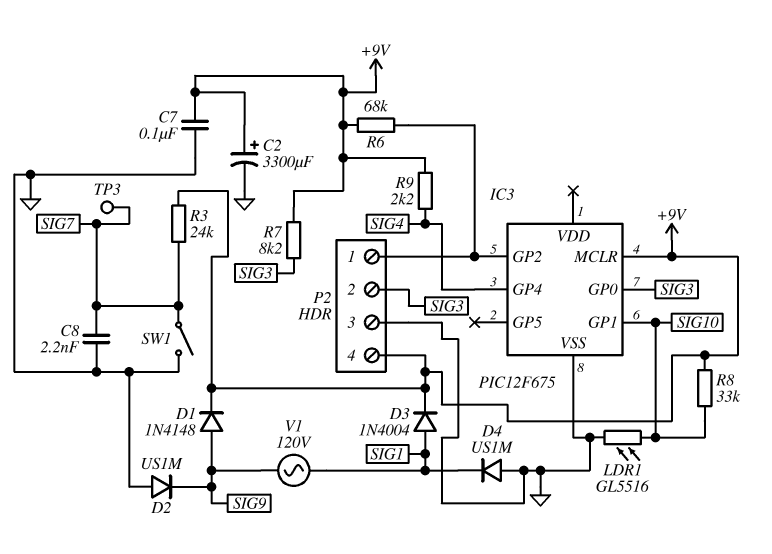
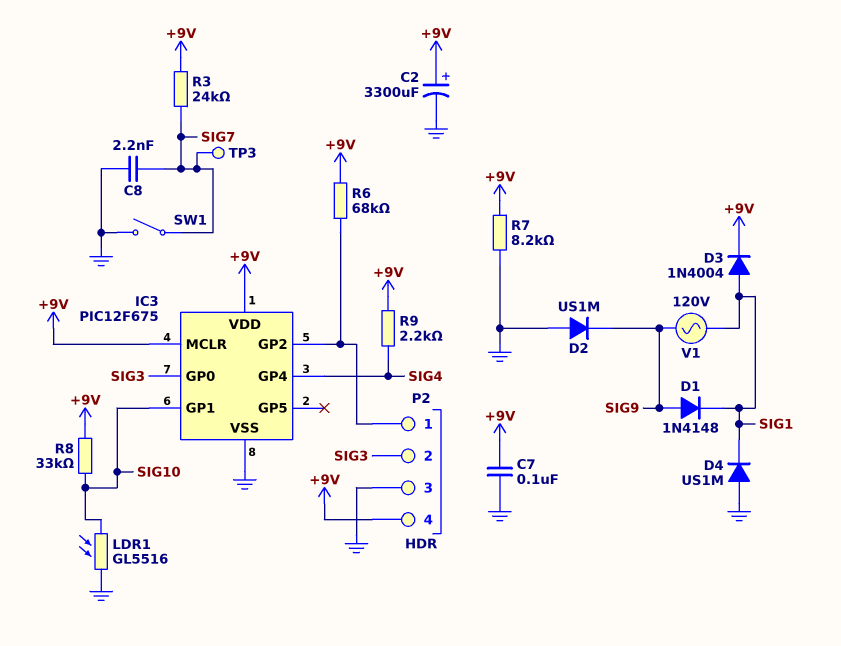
D1: diode 1N4148 (A SIG9, K +9V) -> diode 1N4148 (A SIG9, K SIG1)
IC3 pin VDD: none -> +9V
R7: 8.2k (+9V, SIG3) -> 8.2k (+9V, GND)

